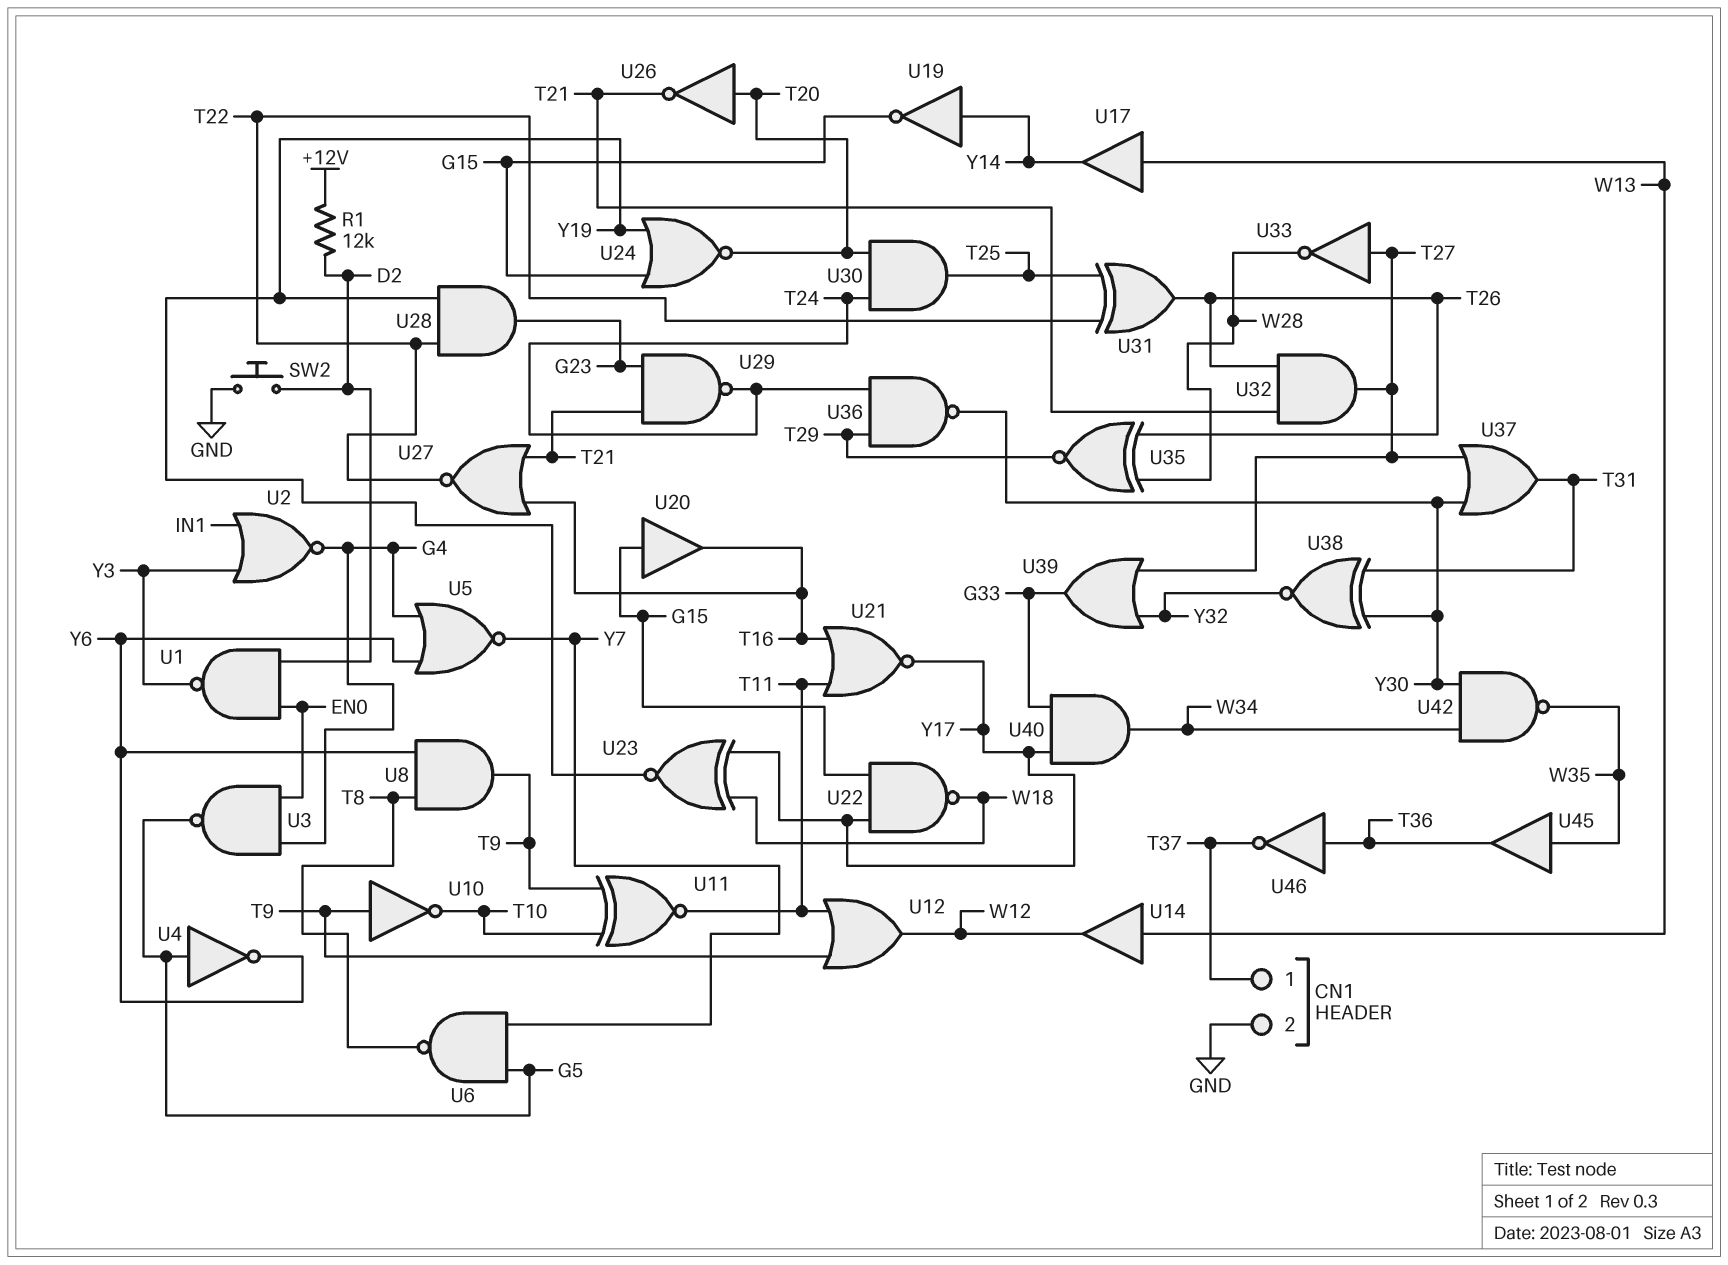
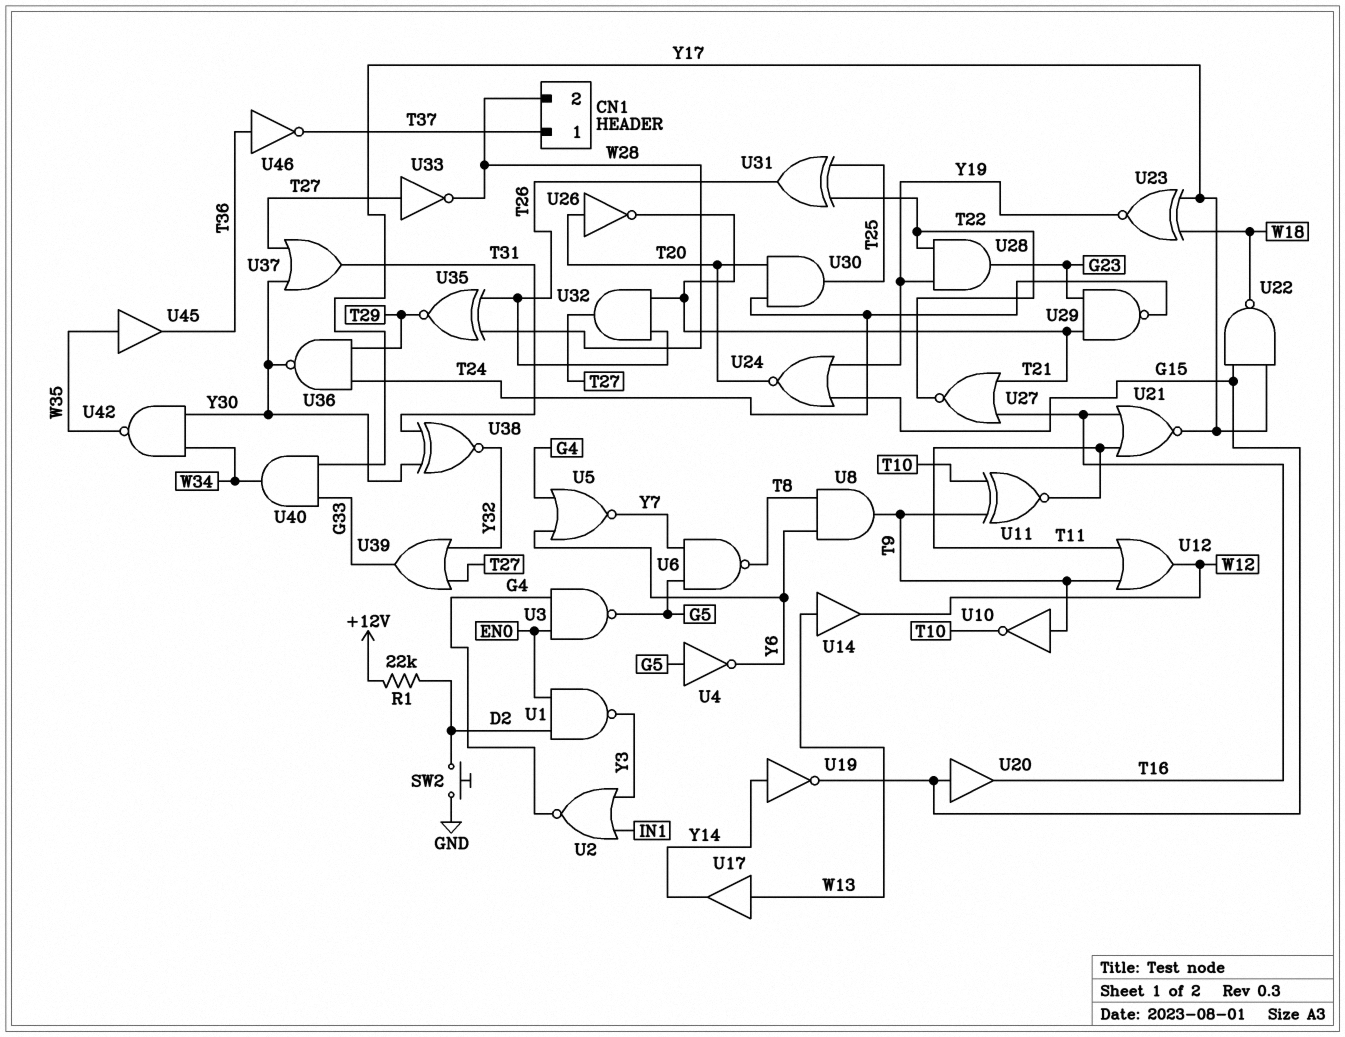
CN1 pin 2: GND -> W28
R1: 12k (+12V, D2) -> 22k (+12V, D2)

